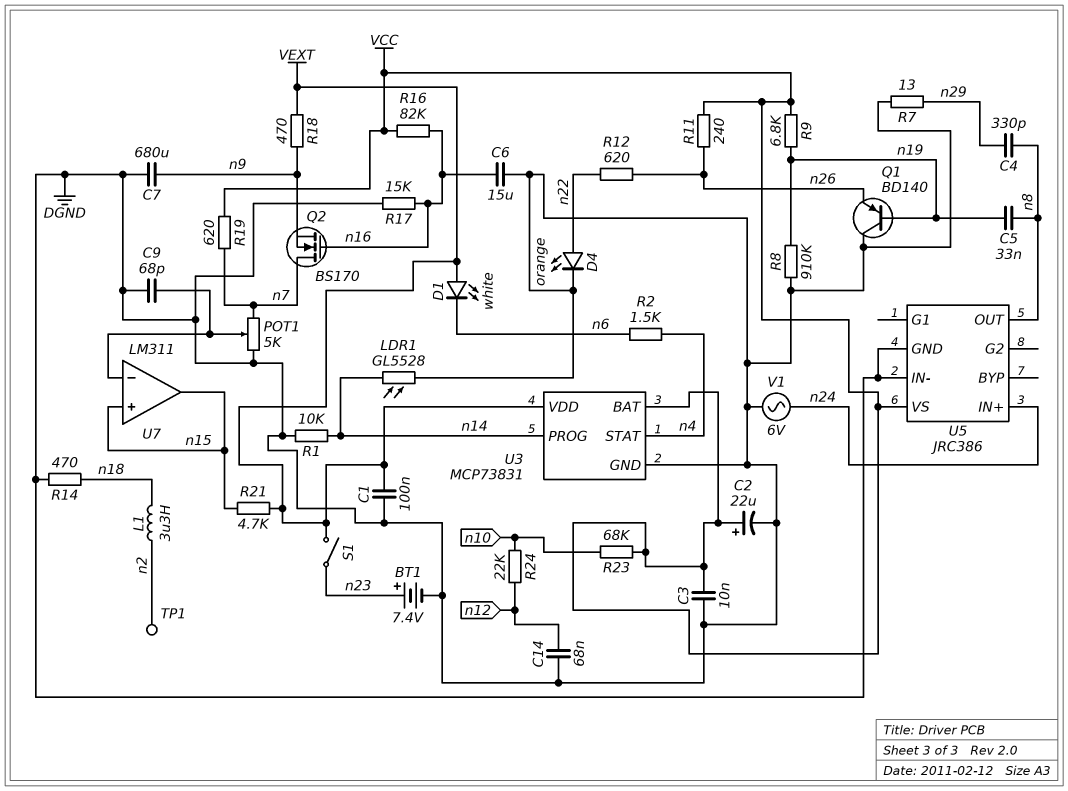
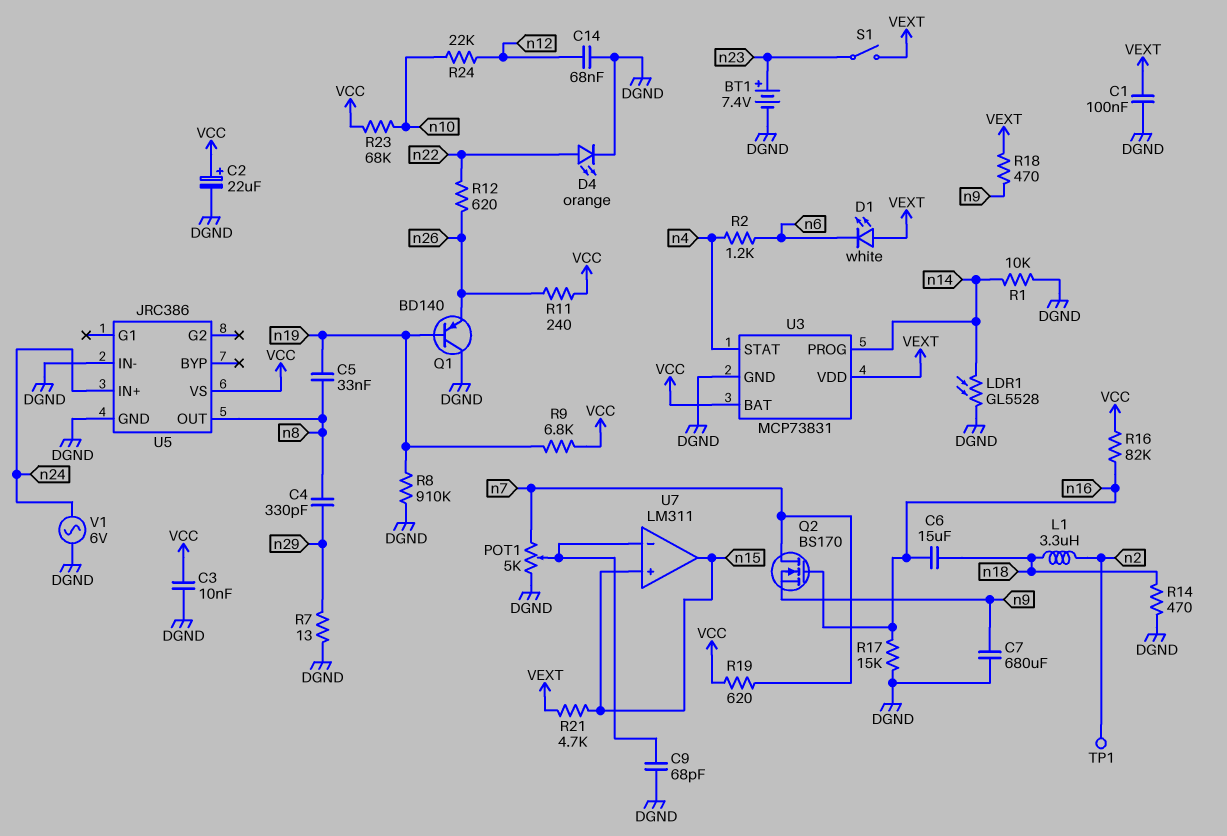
C6: 15uF (DGND, n16) -> 15uF (n16, n18)
R2: 1.5k (n4, n6) -> 1.2k (n4, n6)

